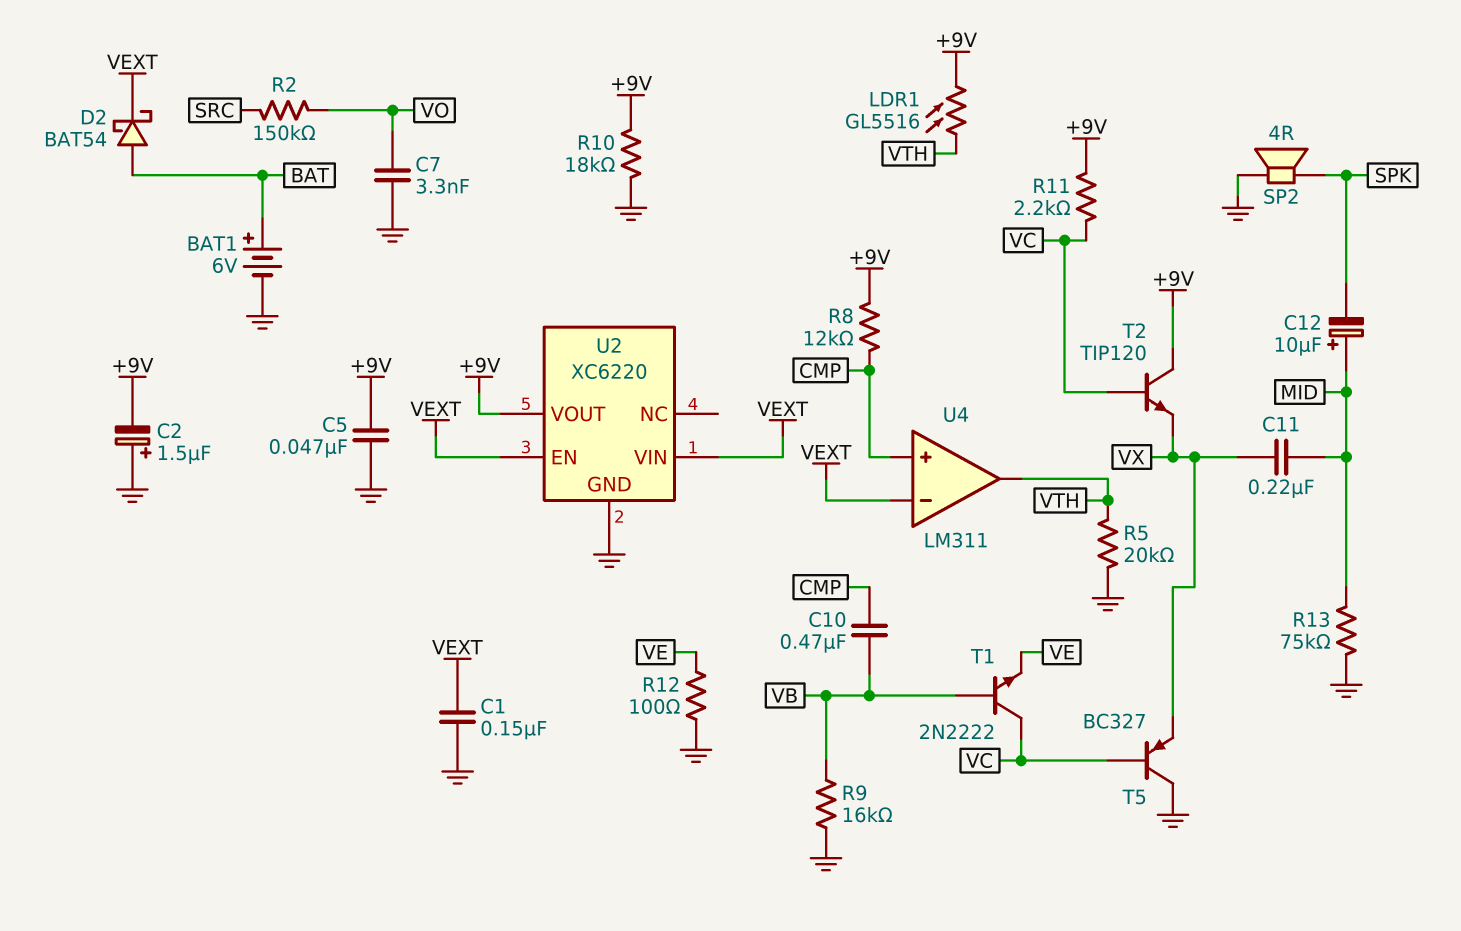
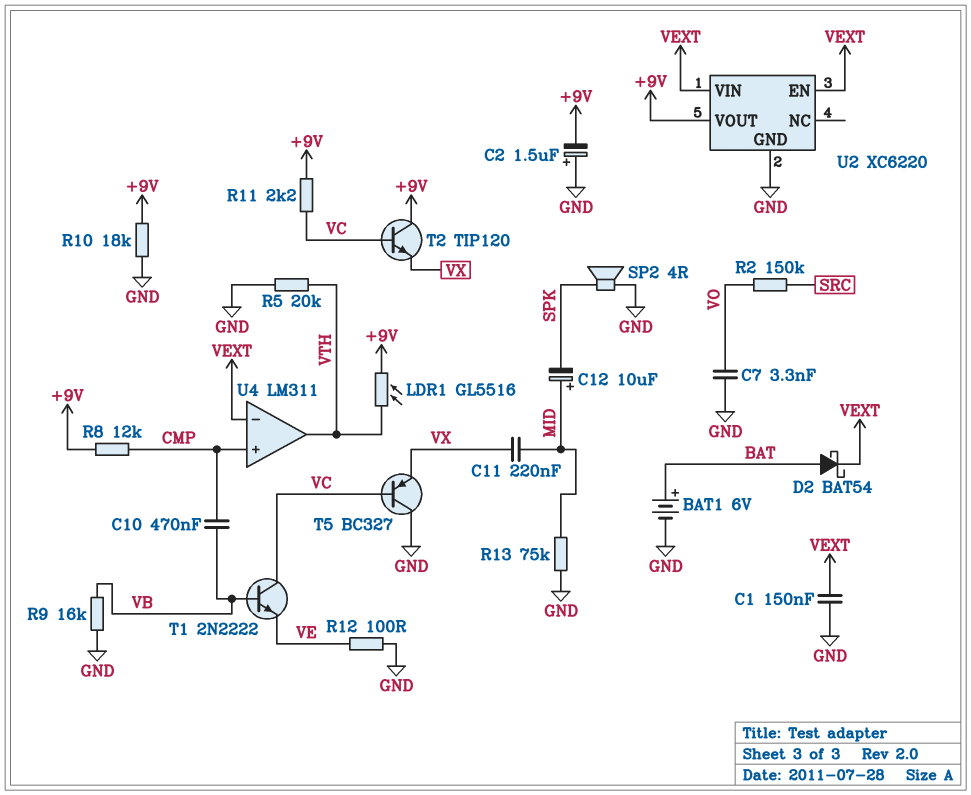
C5: 47nF (+9V, GND) -> none

